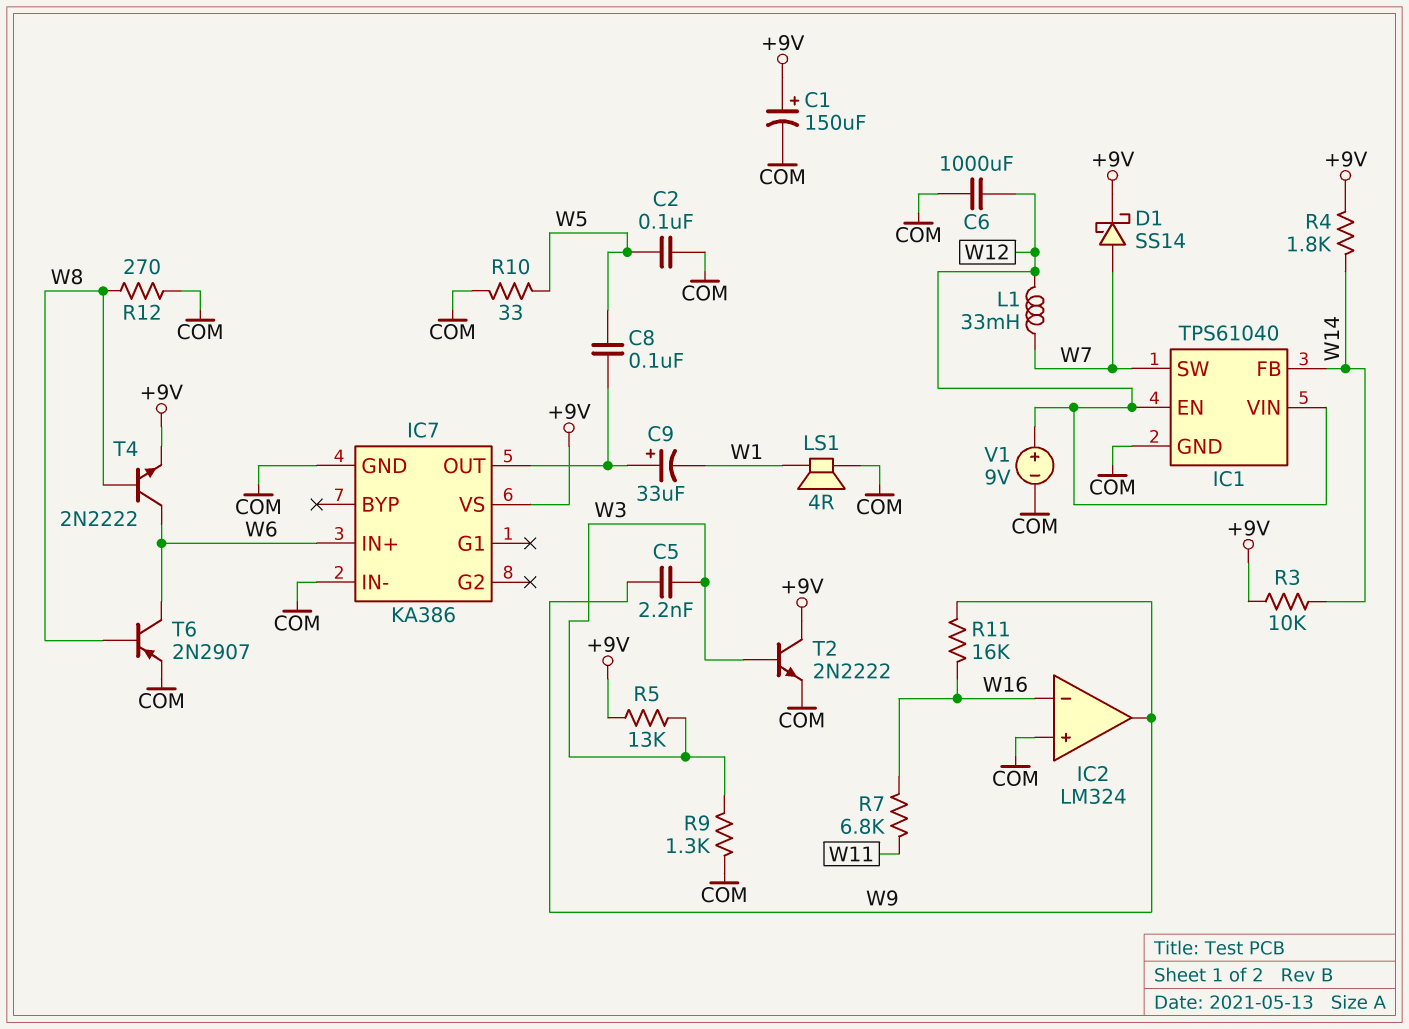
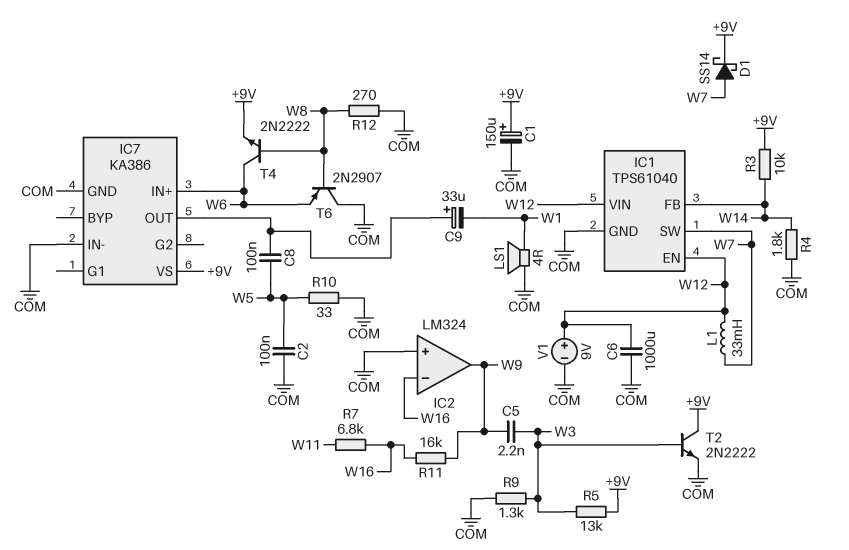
R4: 1.8k (+9V, W14) -> 1.8k (COM, W14)
T6: PNP 2N2907 (B W8, C W6, E COM) -> PNP 2N2907 (B W8, C COM, E W6)

